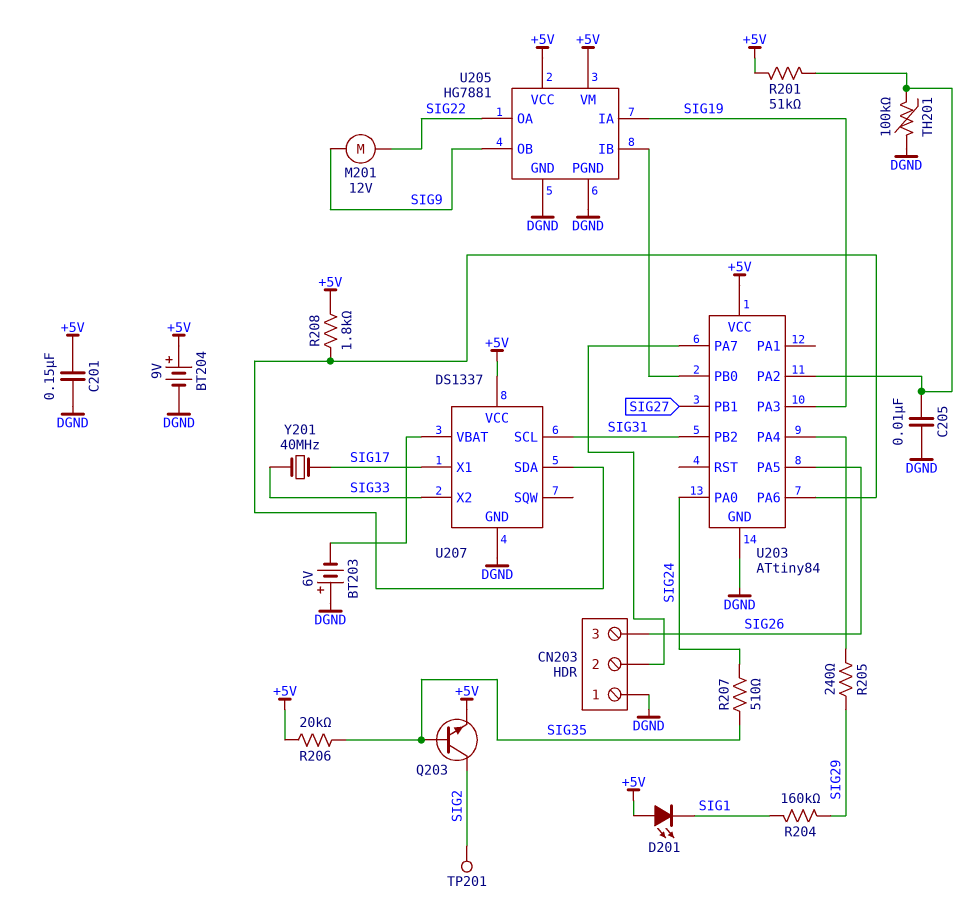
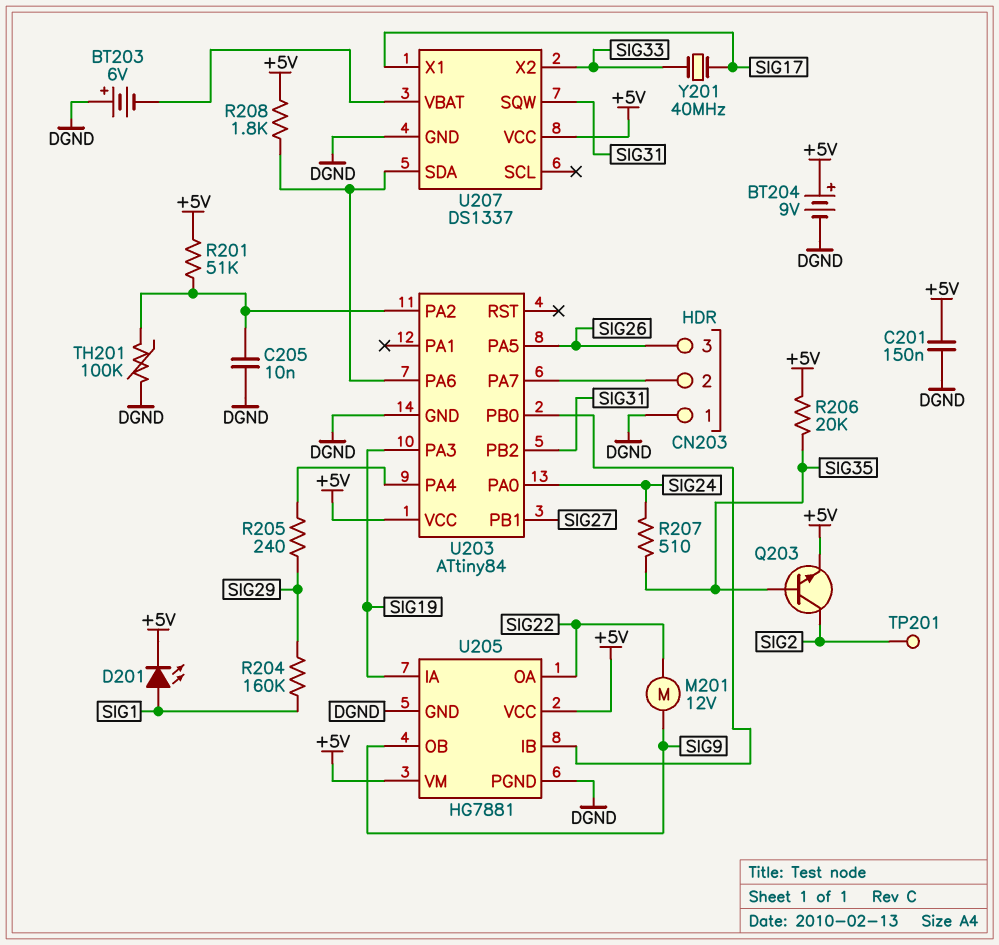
D201: LED (A +5V, K SIG1) -> LED (A SIG1, K +5V)
U207 pin SCL: SIG31 -> none
U207 pin SQW: none -> SIG31

